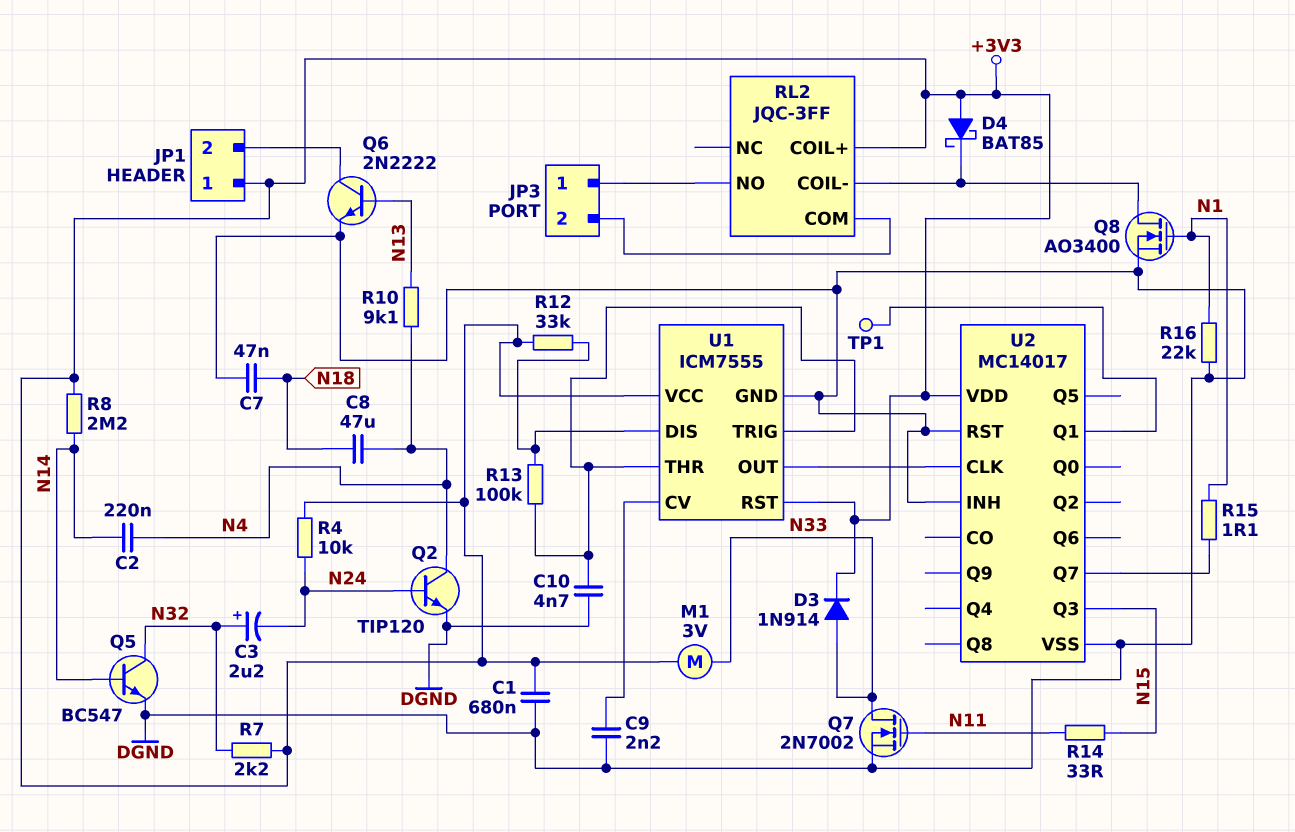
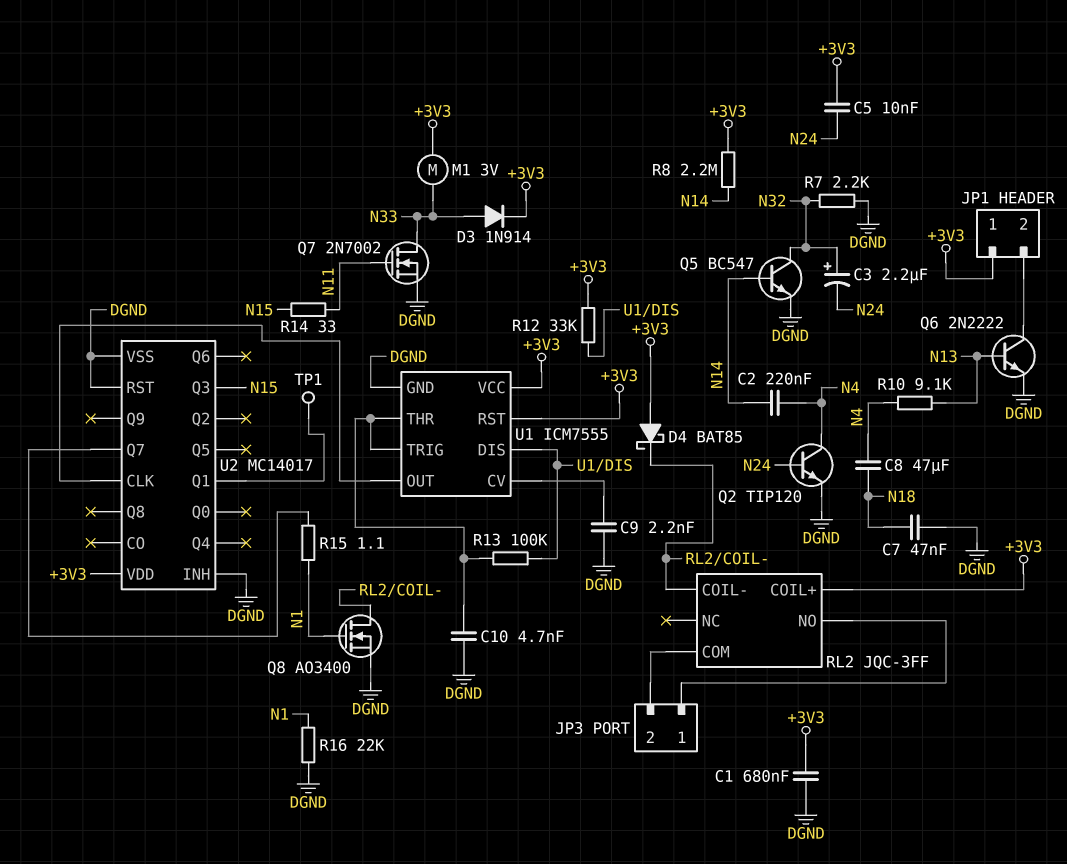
C5: none -> 10nF (+3V3, N24)
R4: 10k (+3V3, N24) -> none
R7: 2.2k (+3V3, N32) -> 2.2k (DGND, N32)

